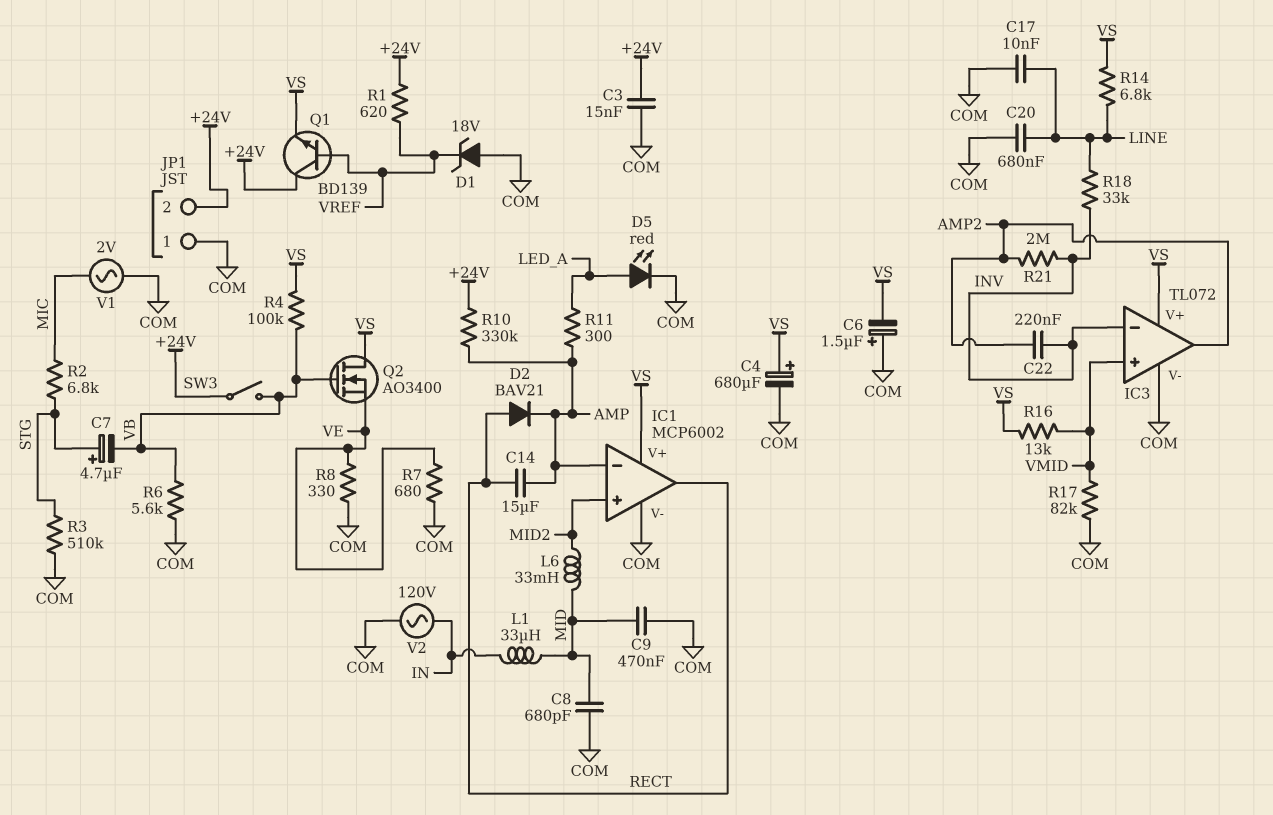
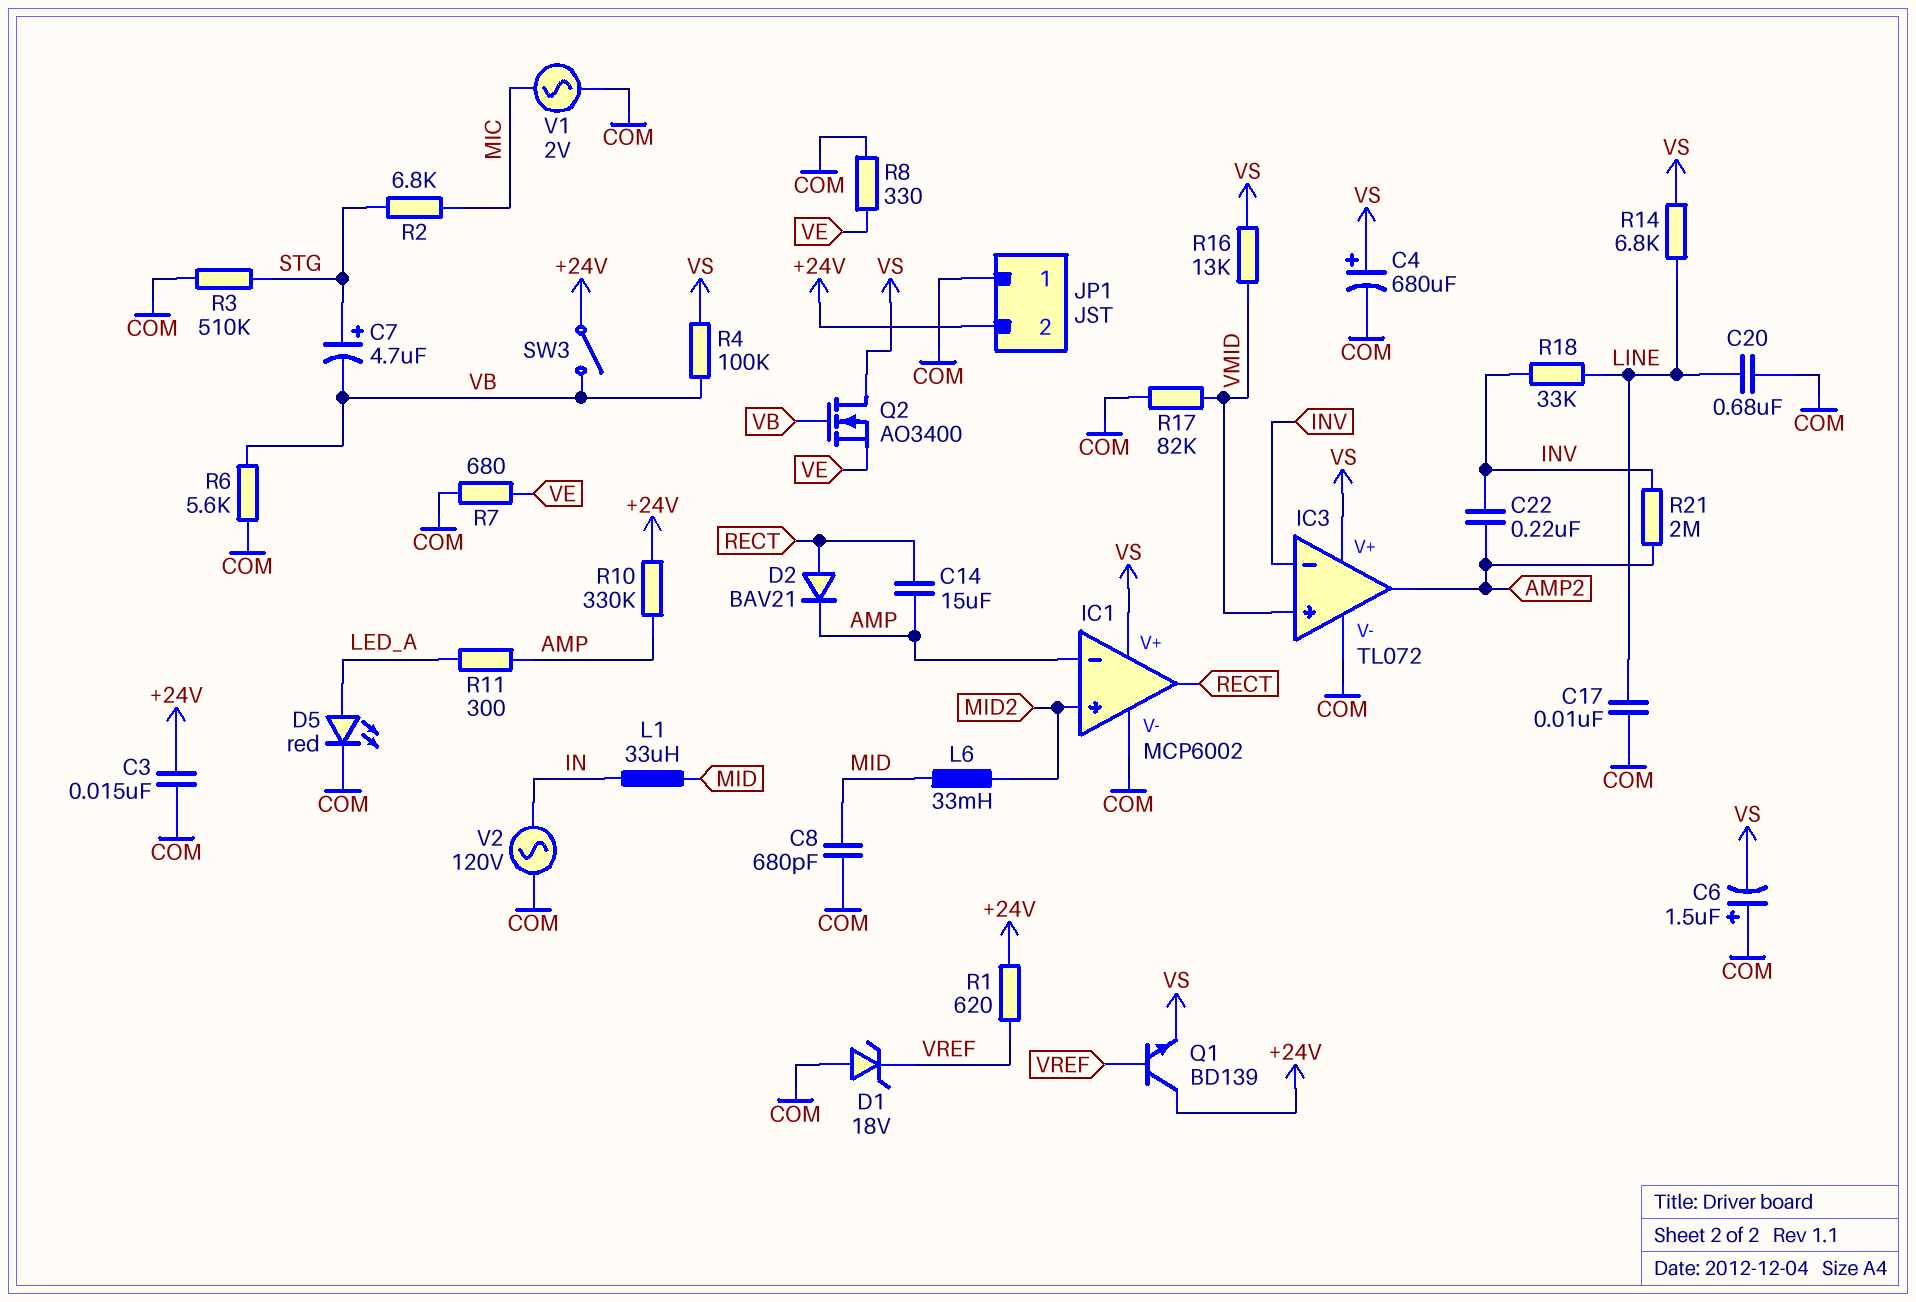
C9: 470nF (COM, MID) -> none

